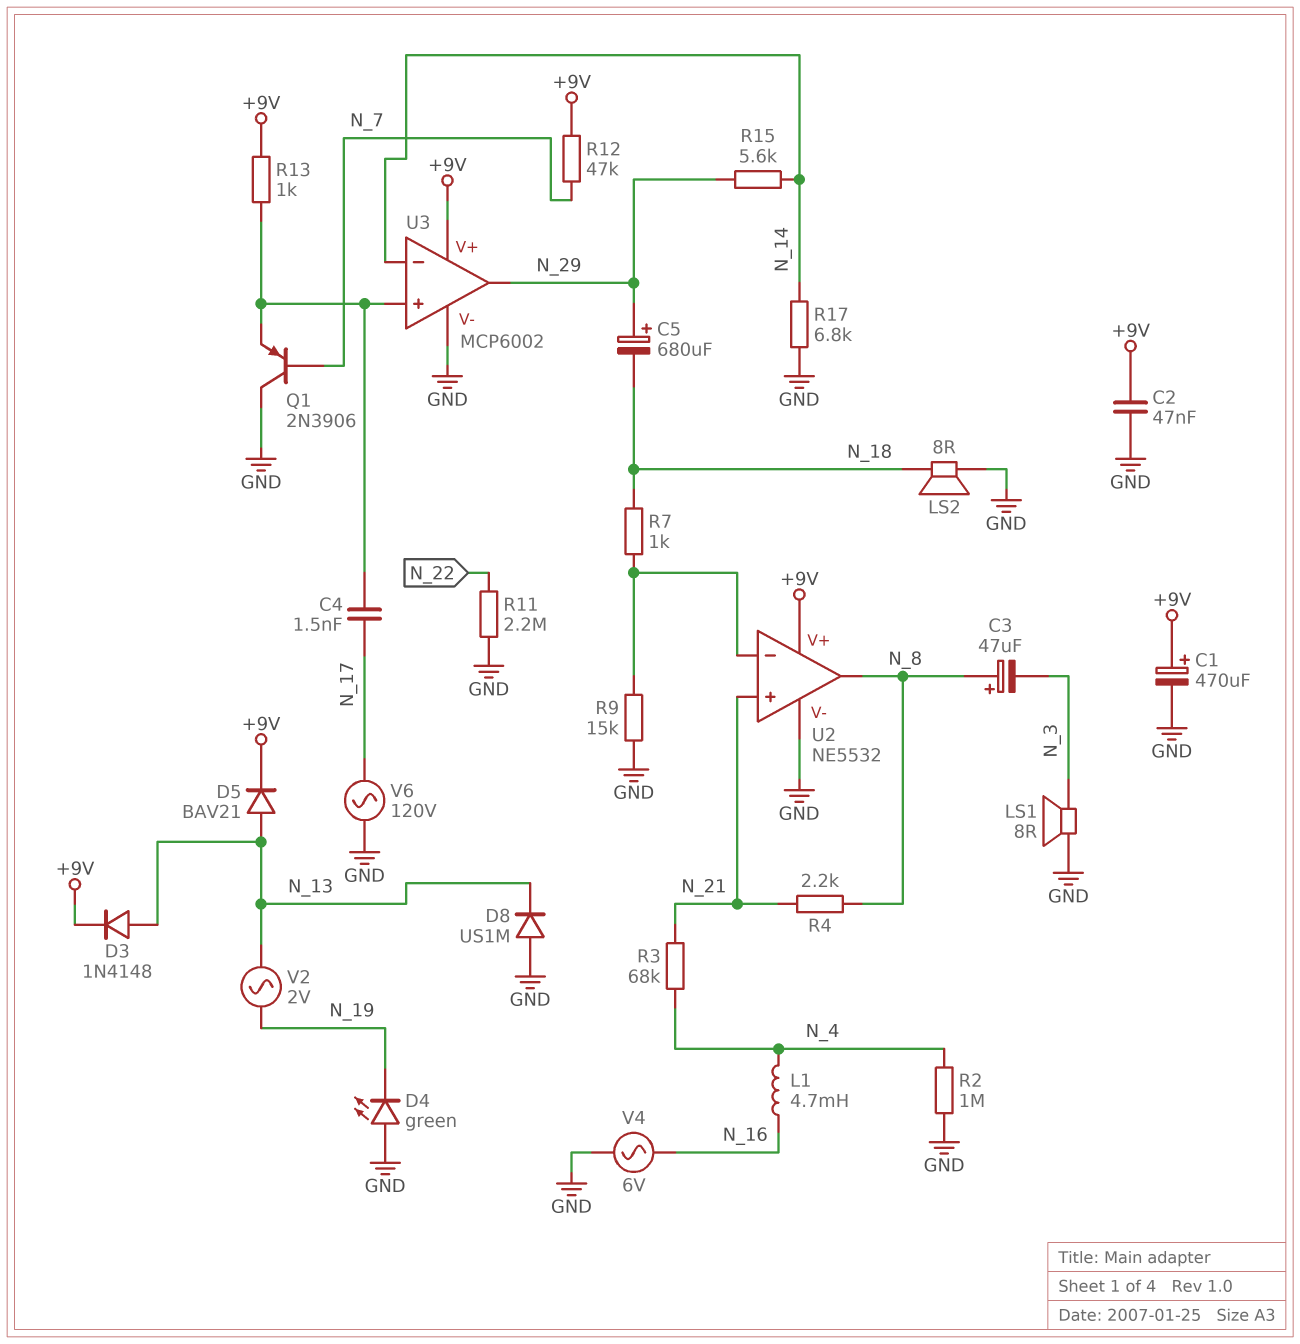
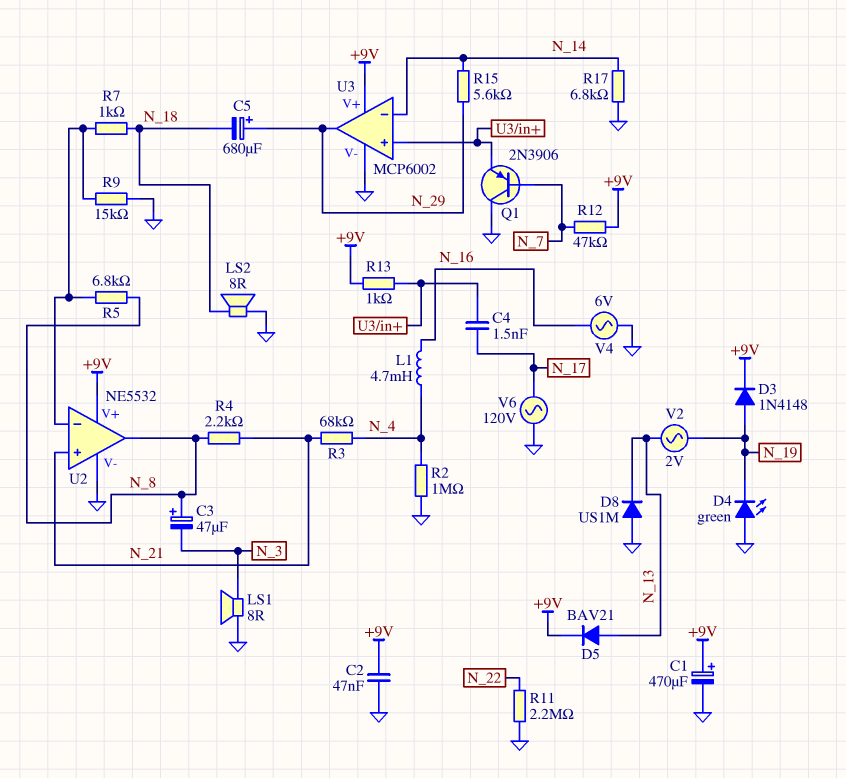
D3: diode 1N4148 (A N_13, K +9V) -> diode 1N4148 (A N_19, K +9V)
R5: none -> 6.8k (N_8, U2/in-)

